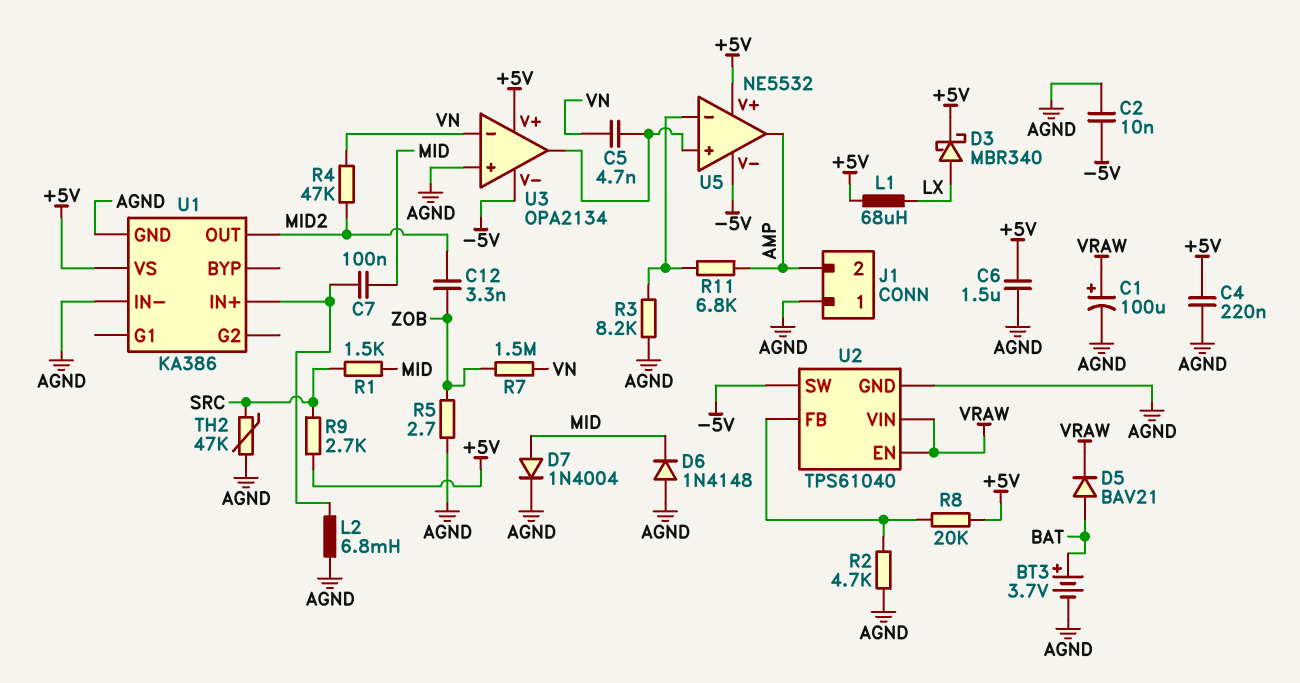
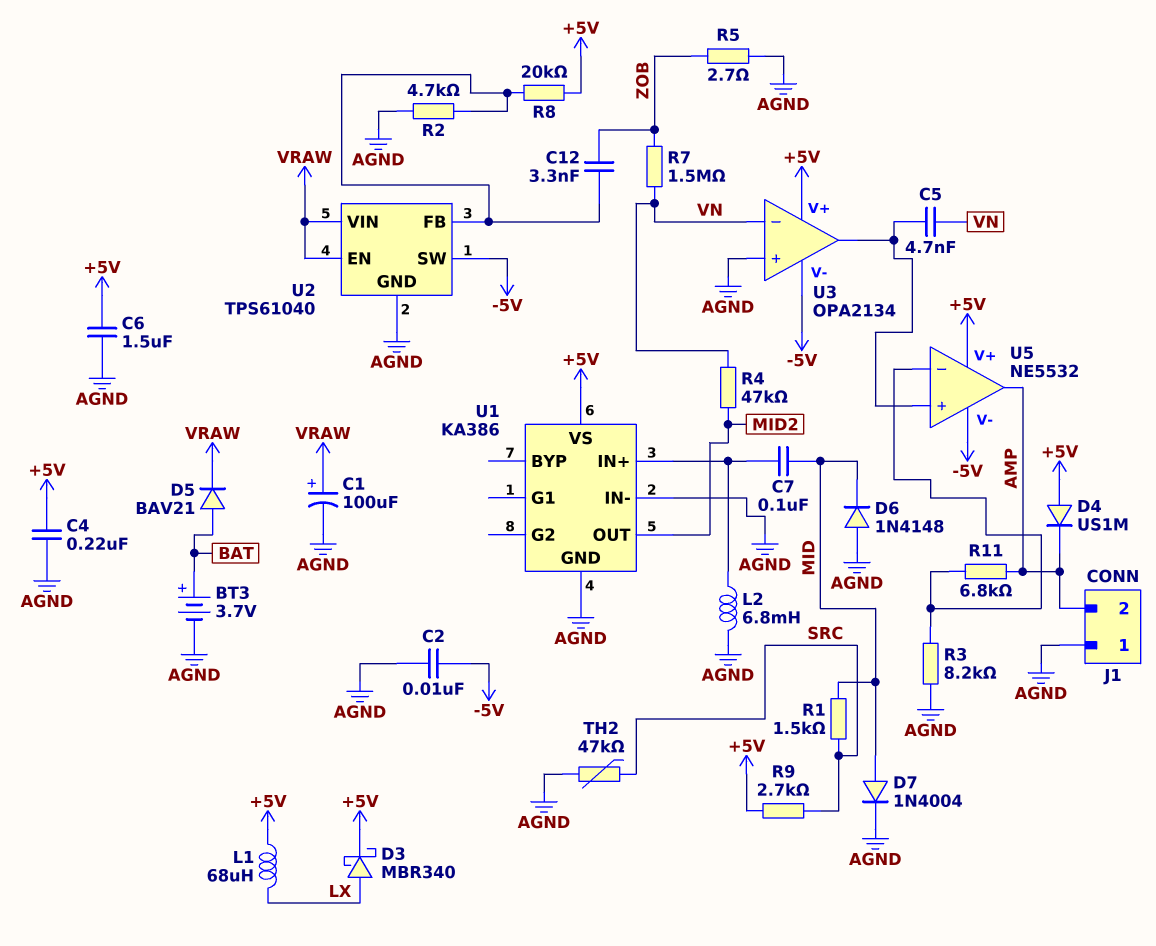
C12: 3.3nF (MID2, ZOB) -> 3.3nF (U2/FB, ZOB)
D4: none -> diode US1M (A +5V, K AMP)

